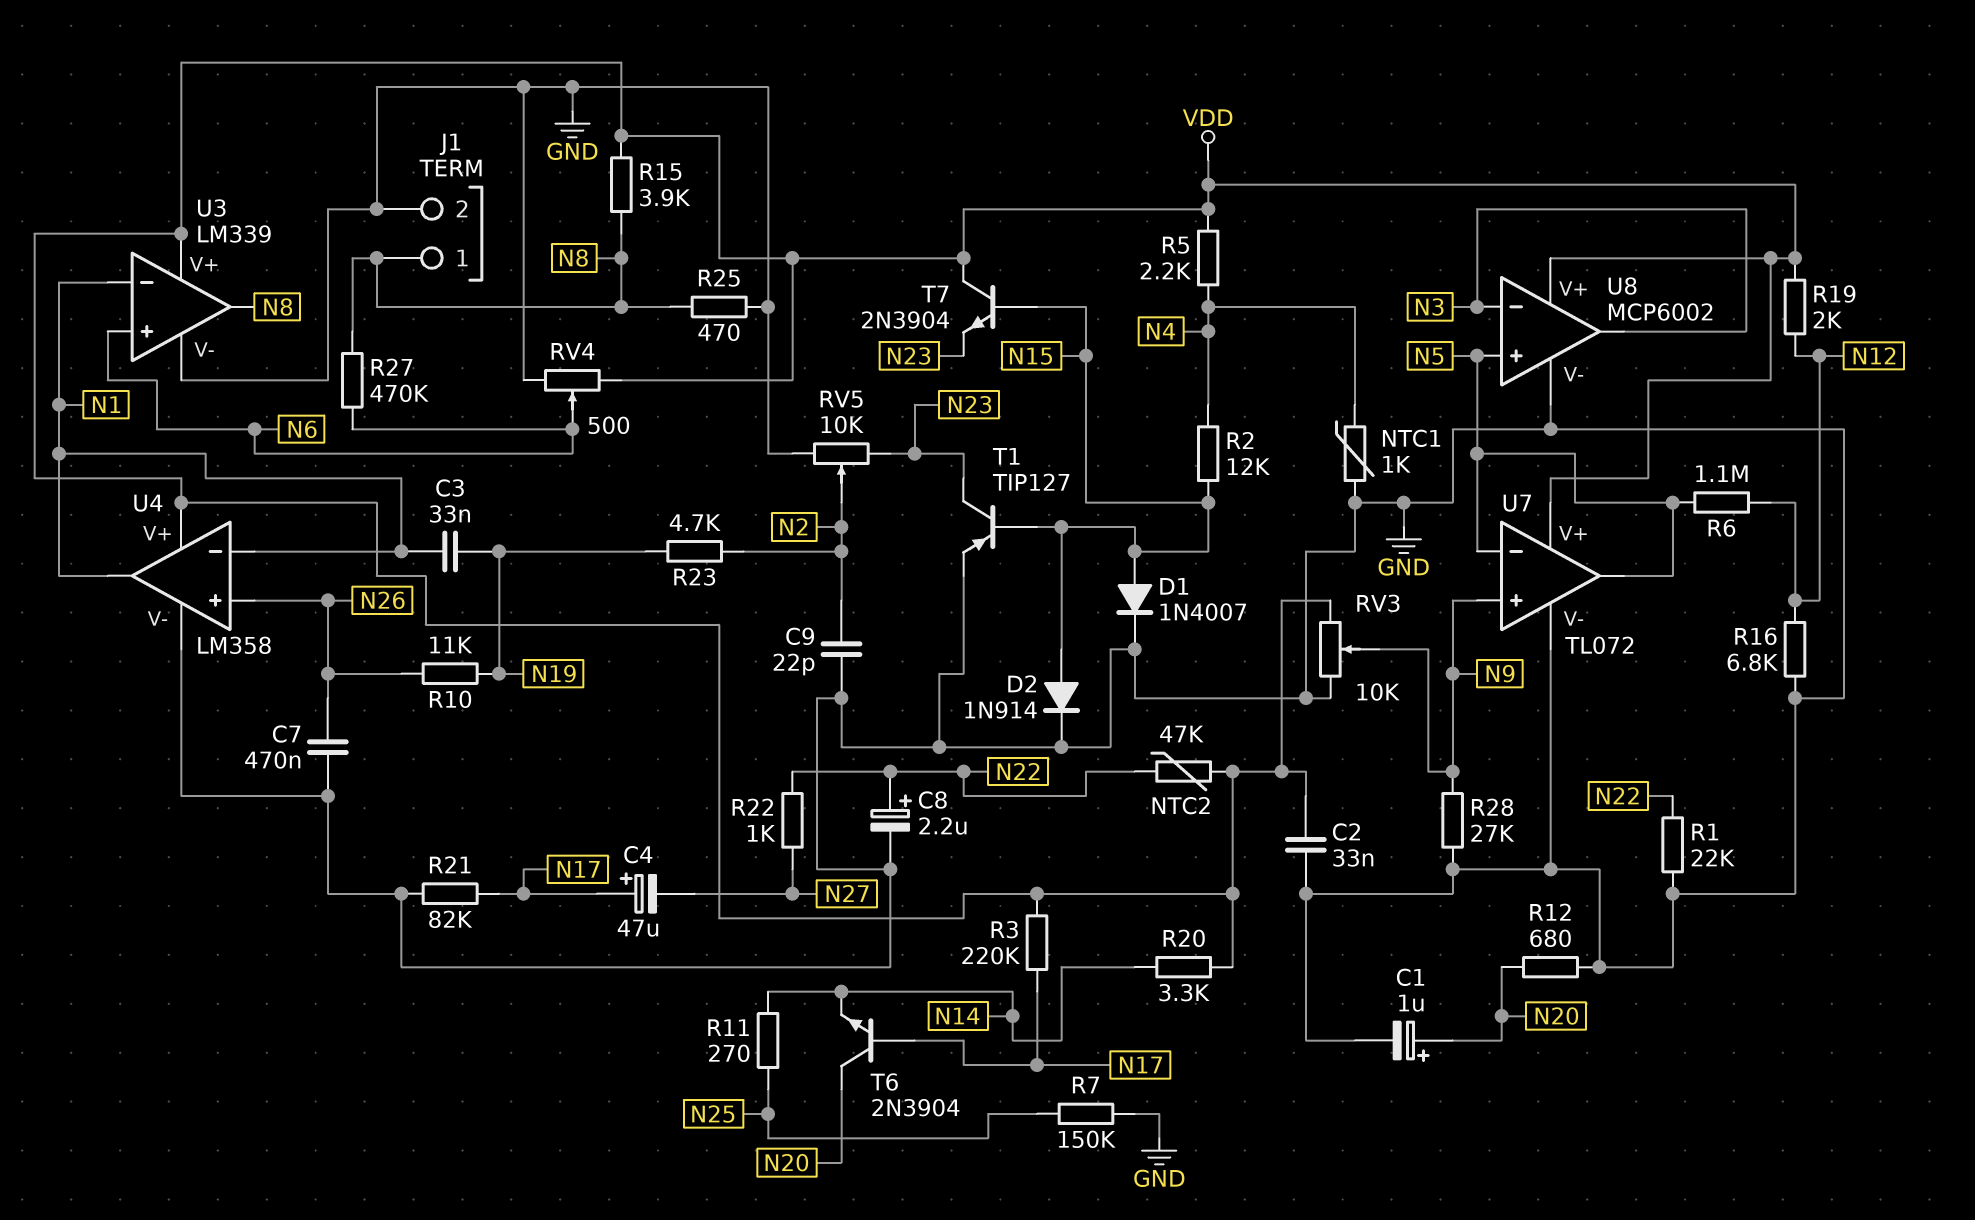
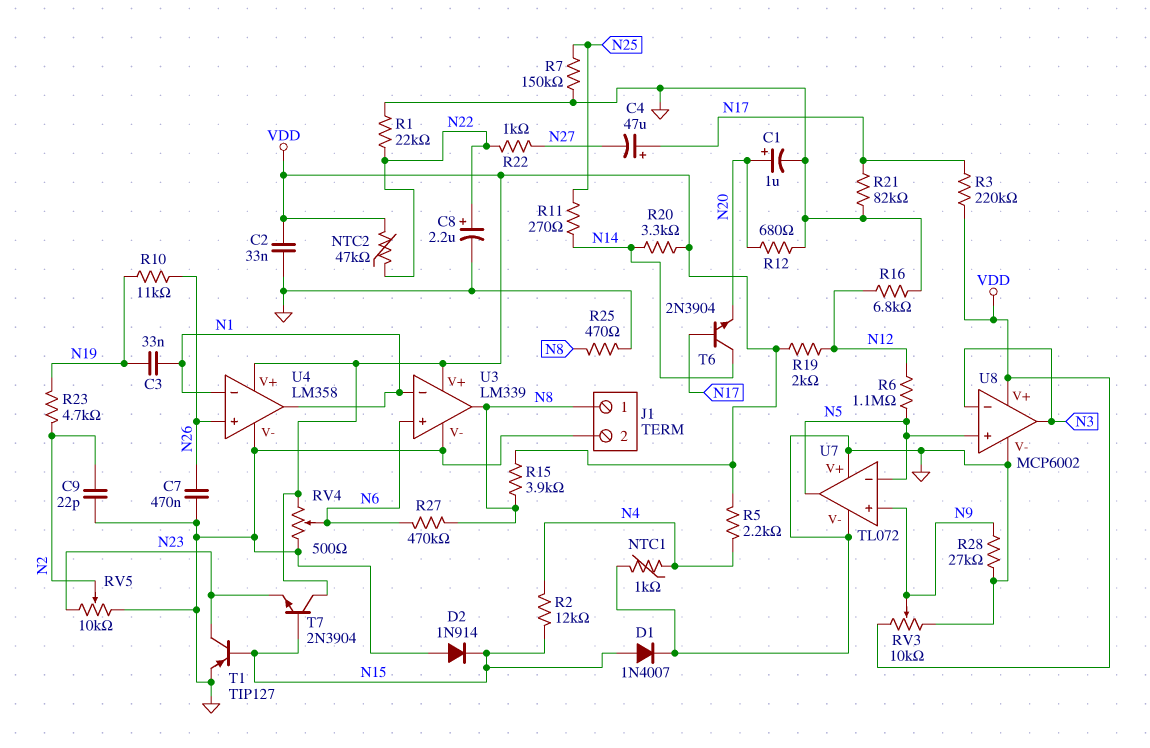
D2: diode 1N914 (A N15, K GND) -> diode 1N914 (A GND, K N15)
T6: NPN 2N3904 (B N17, C N20, E N14) -> NPN 2N3904 (B N17, C N14, E N20)
U7 pin V+: VDD -> GND

